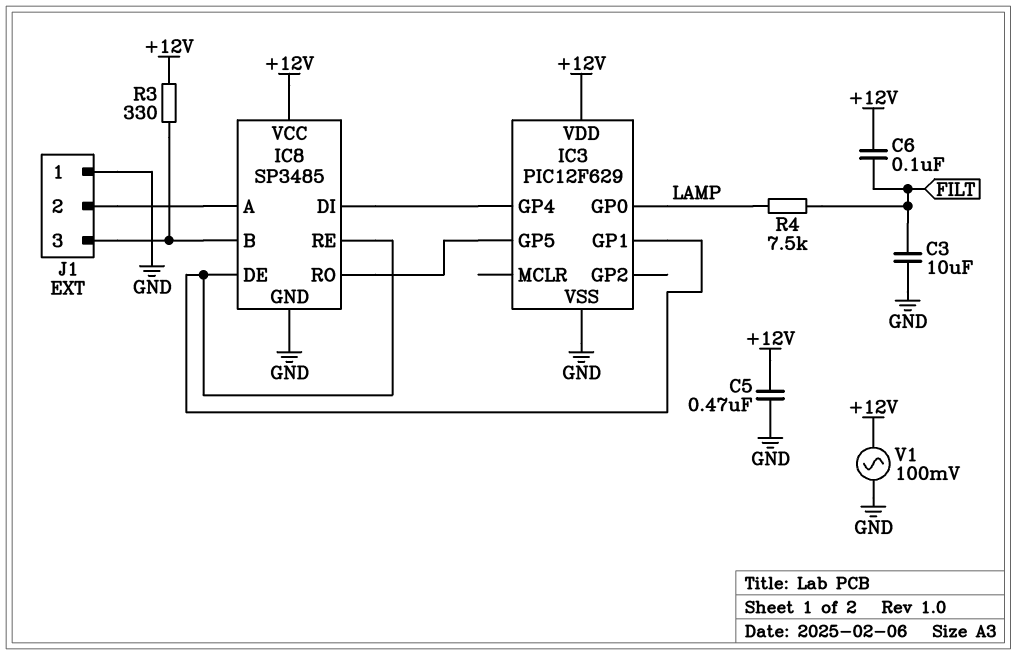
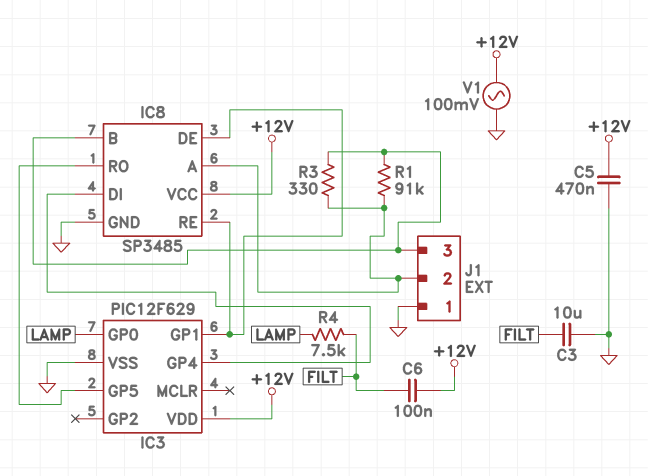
R1: none -> 91k (IC8/A, IC8/B)
R3: 330 (+12V, IC8/B) -> 330 (IC8/A, IC8/B)

